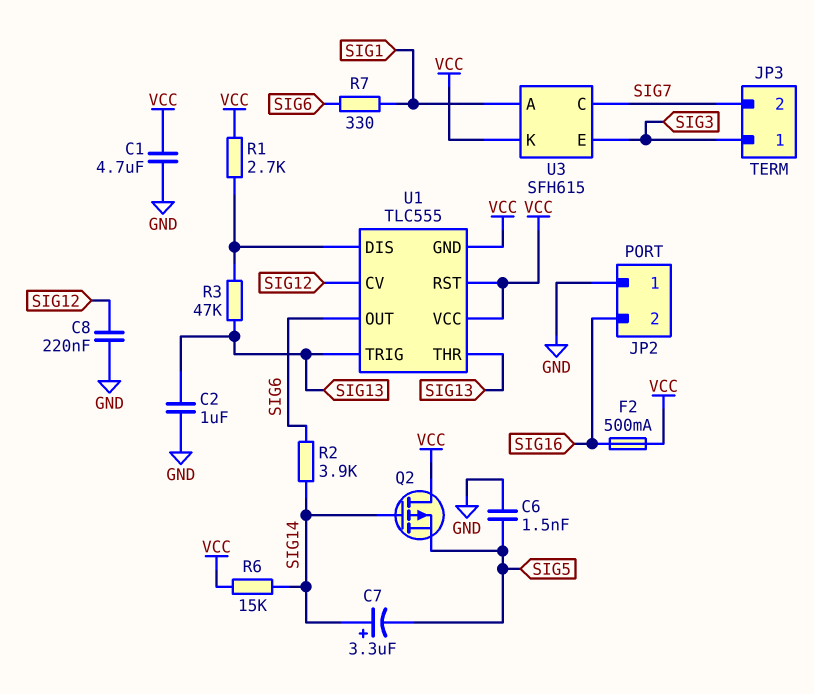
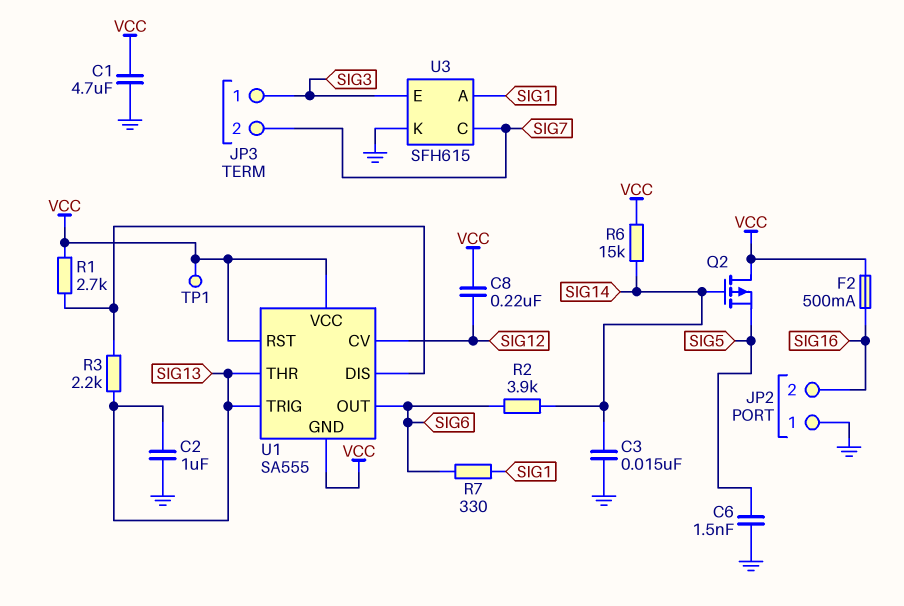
C3: none -> 15nF (GND, SIG14)
C7: 3.3uF (plus SIG14, minus SIG5) -> none
C8: 220nF (GND, SIG12) -> 220nF (SIG12, VCC)
R3: 47k (SIG13, U1/DIS) -> 2.2k (SIG13, U1/DIS)
TP1: none -> test point (VCC)
U1: TLC555 -> SA555
U3 pin K: VCC -> GND

